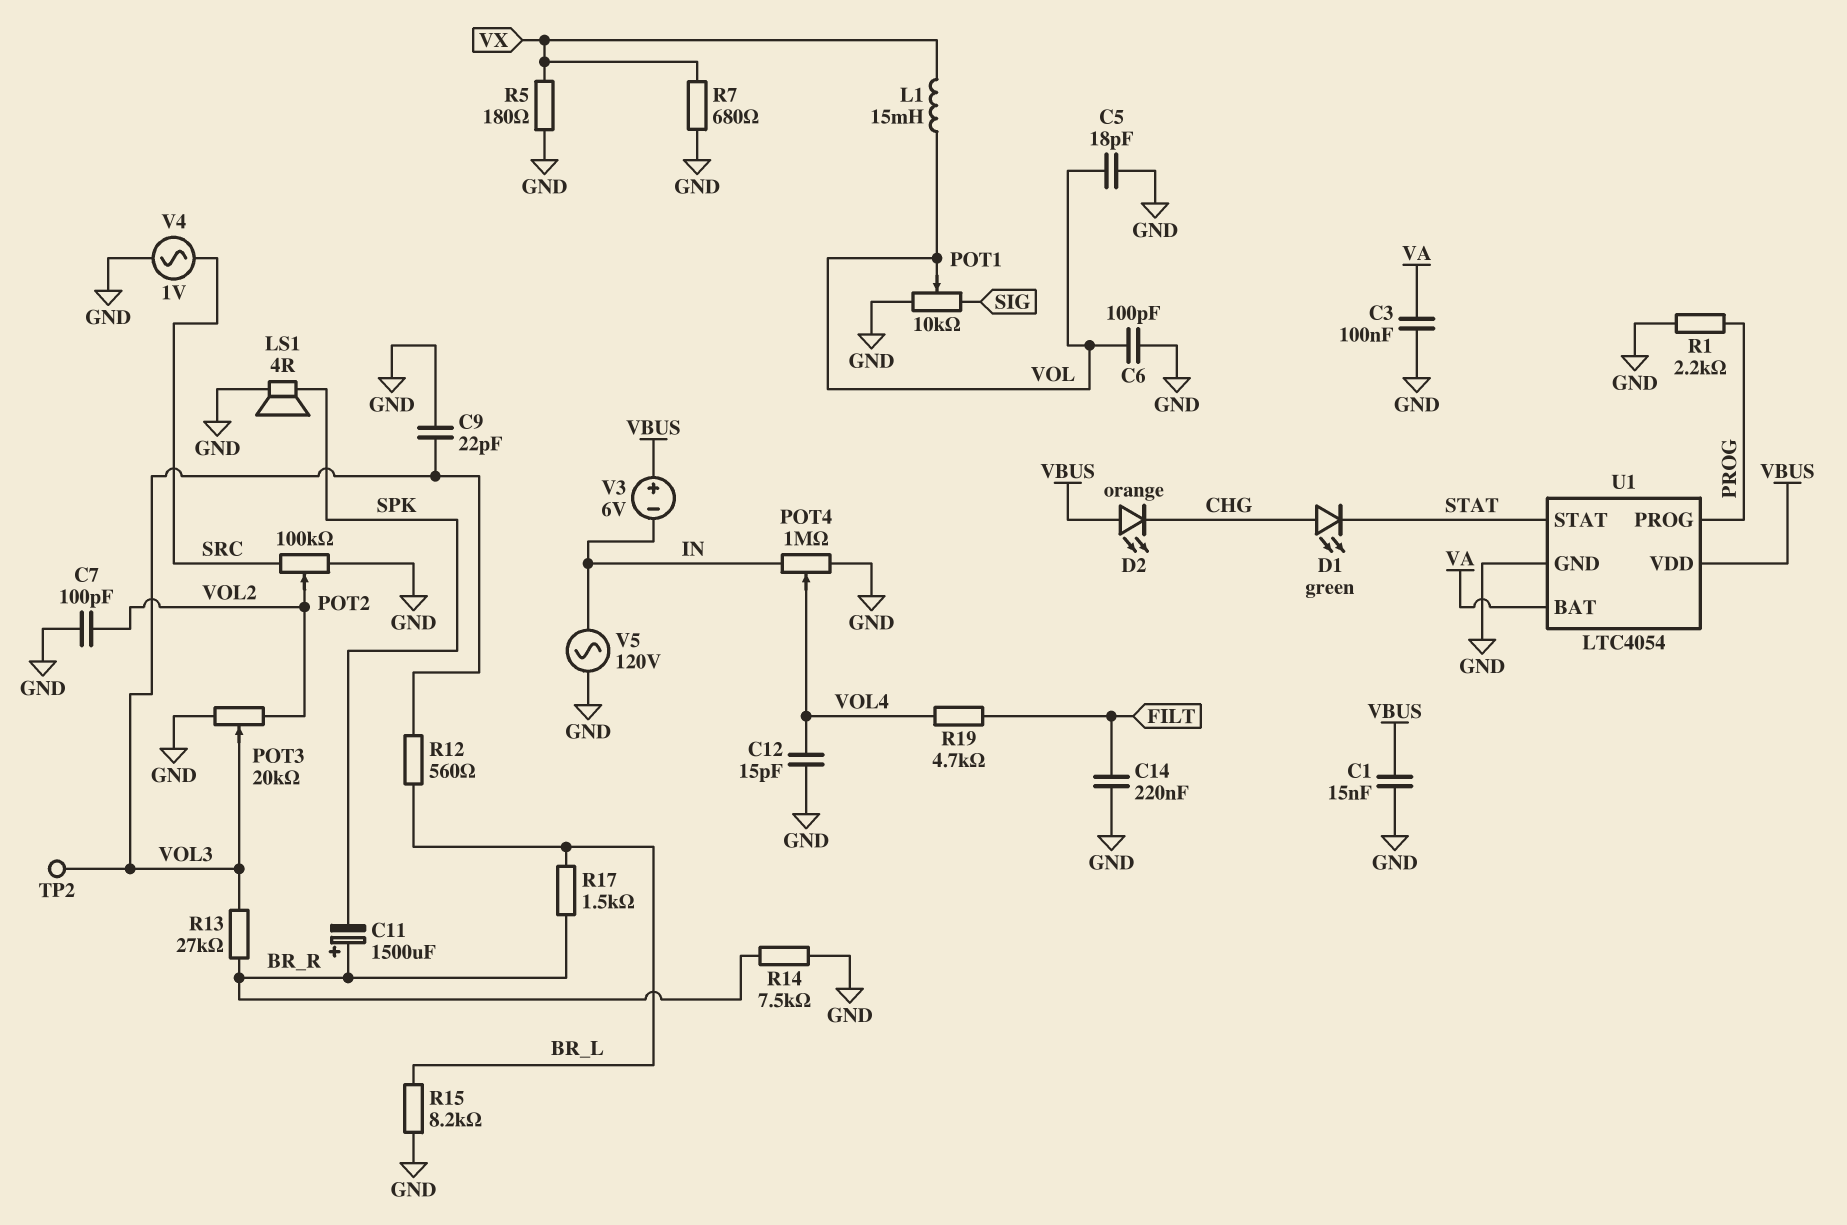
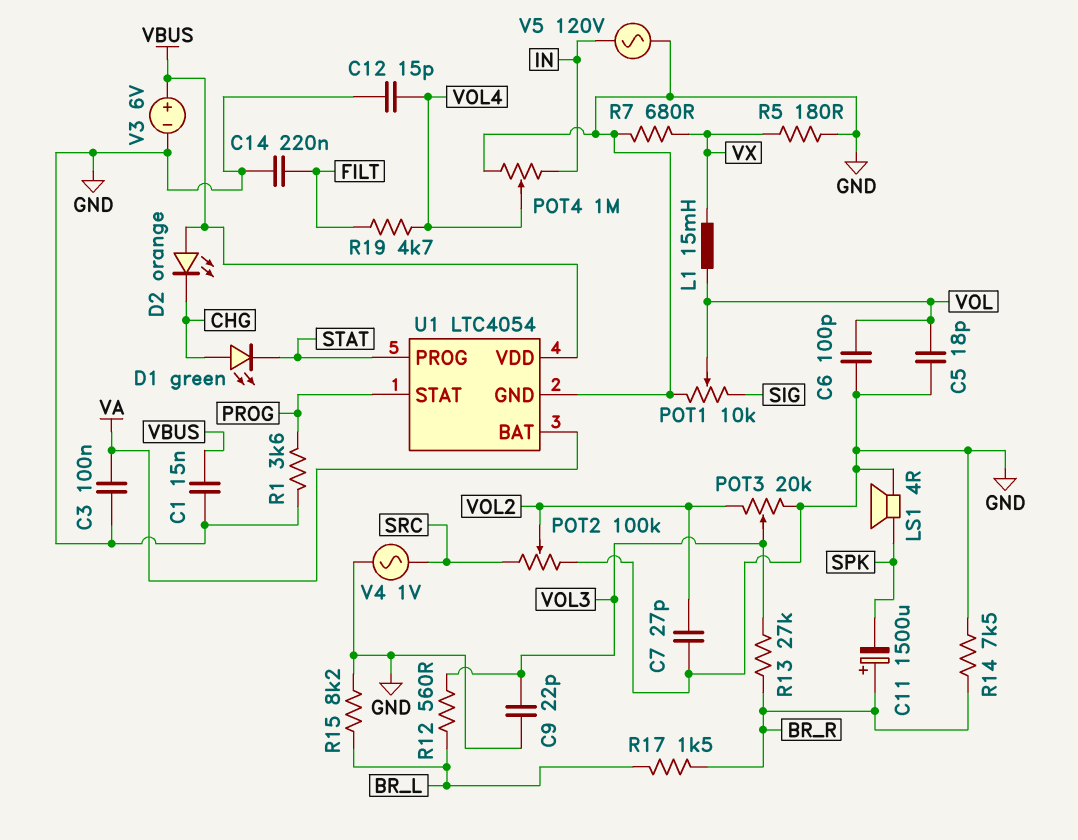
C7: 100pF (GND, VOL2) -> 27pF (GND, VOL2)
R1: 2.2k (GND, PROG) -> 3.6k (GND, PROG)
TP2: test point (VOL3) -> none
U1 pin PROG: PROG -> STAT
U1 pin STAT: STAT -> PROG
V3: 6V (plus VBUS, minus IN) -> 6V (plus VBUS, minus GND)

